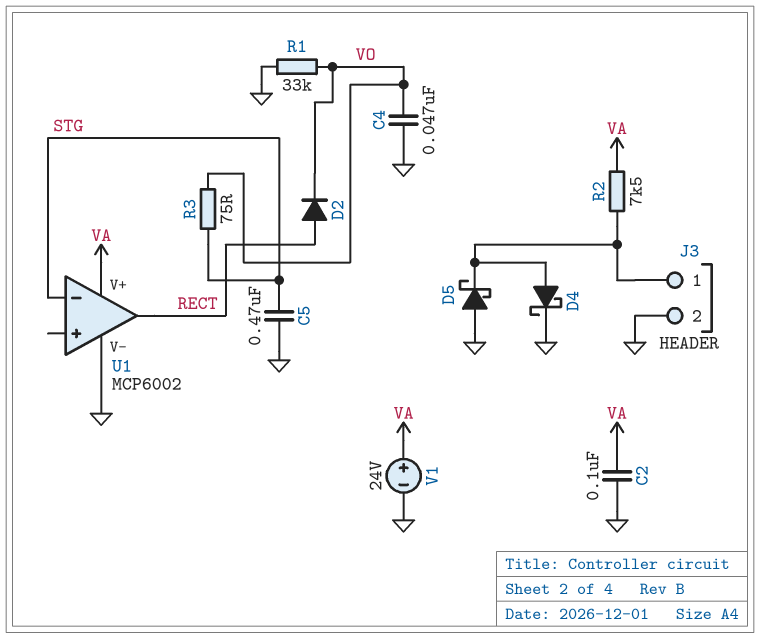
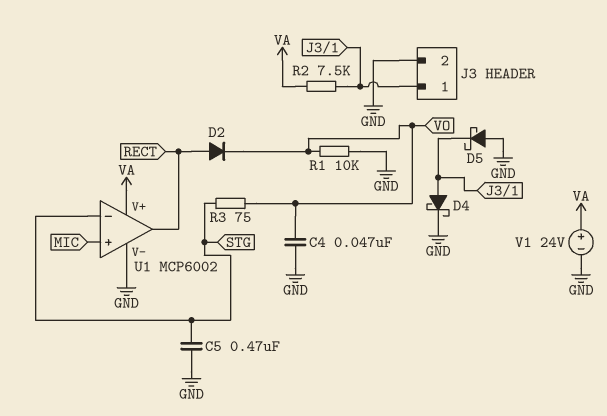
C2: 100nF (GND, VA) -> none
R1: 33k (GND, VO) -> 10k (GND, VO)
U1 pin in+: none -> MIC

